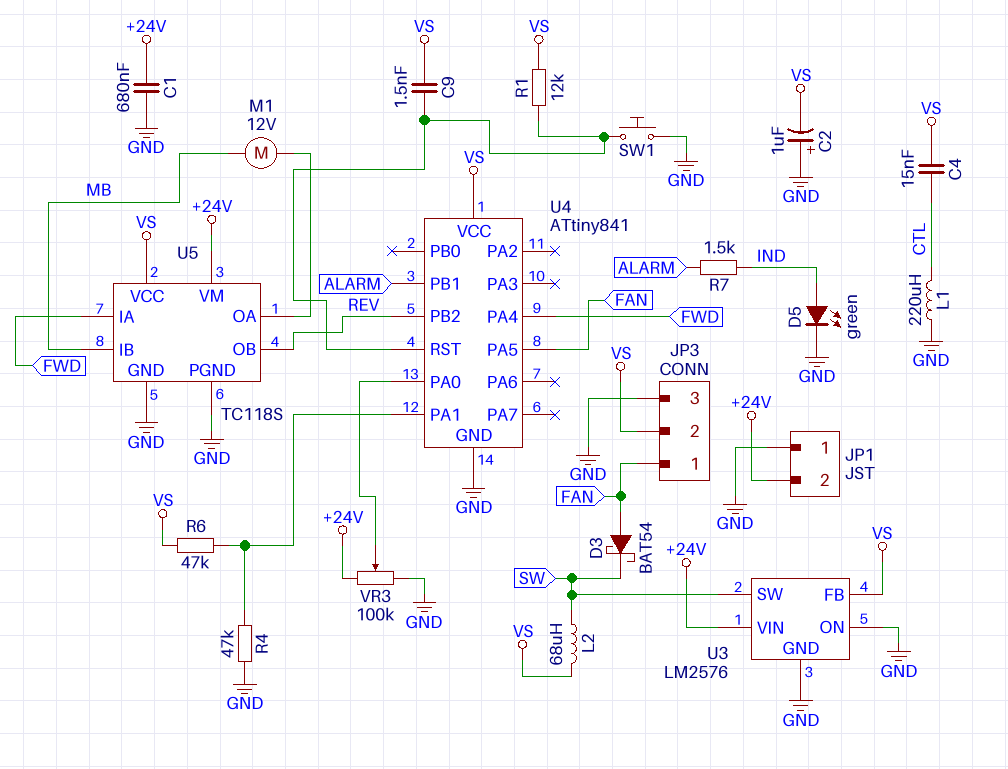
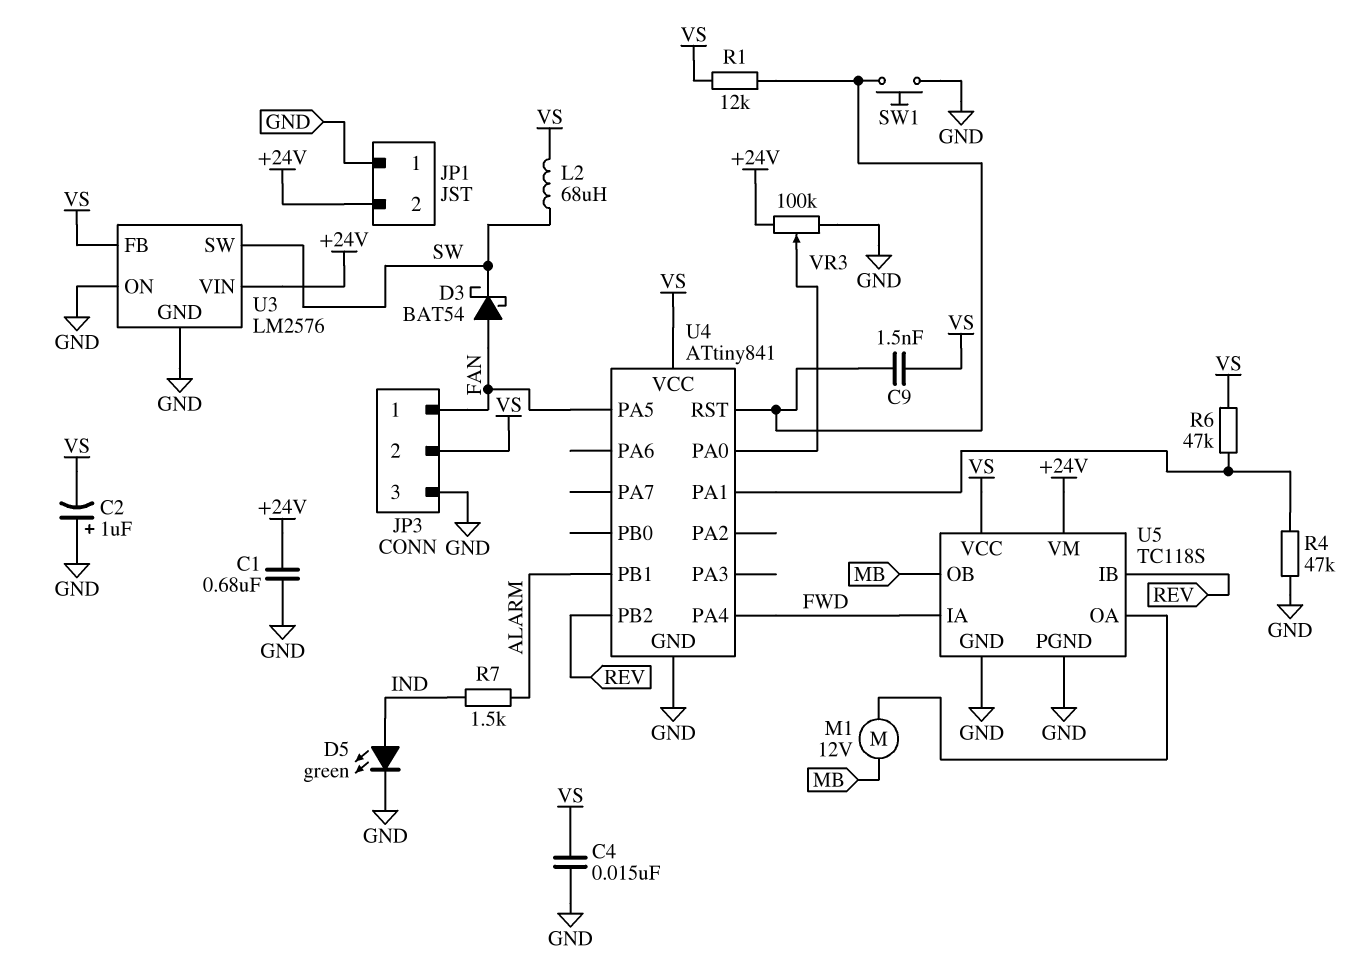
C4: 15nF (CTL, VS) -> 15nF (GND, VS)
L1: 220uH (CTL, GND) -> none
U5 pin IB: MB -> REV
U5 pin OB: REV -> MB

